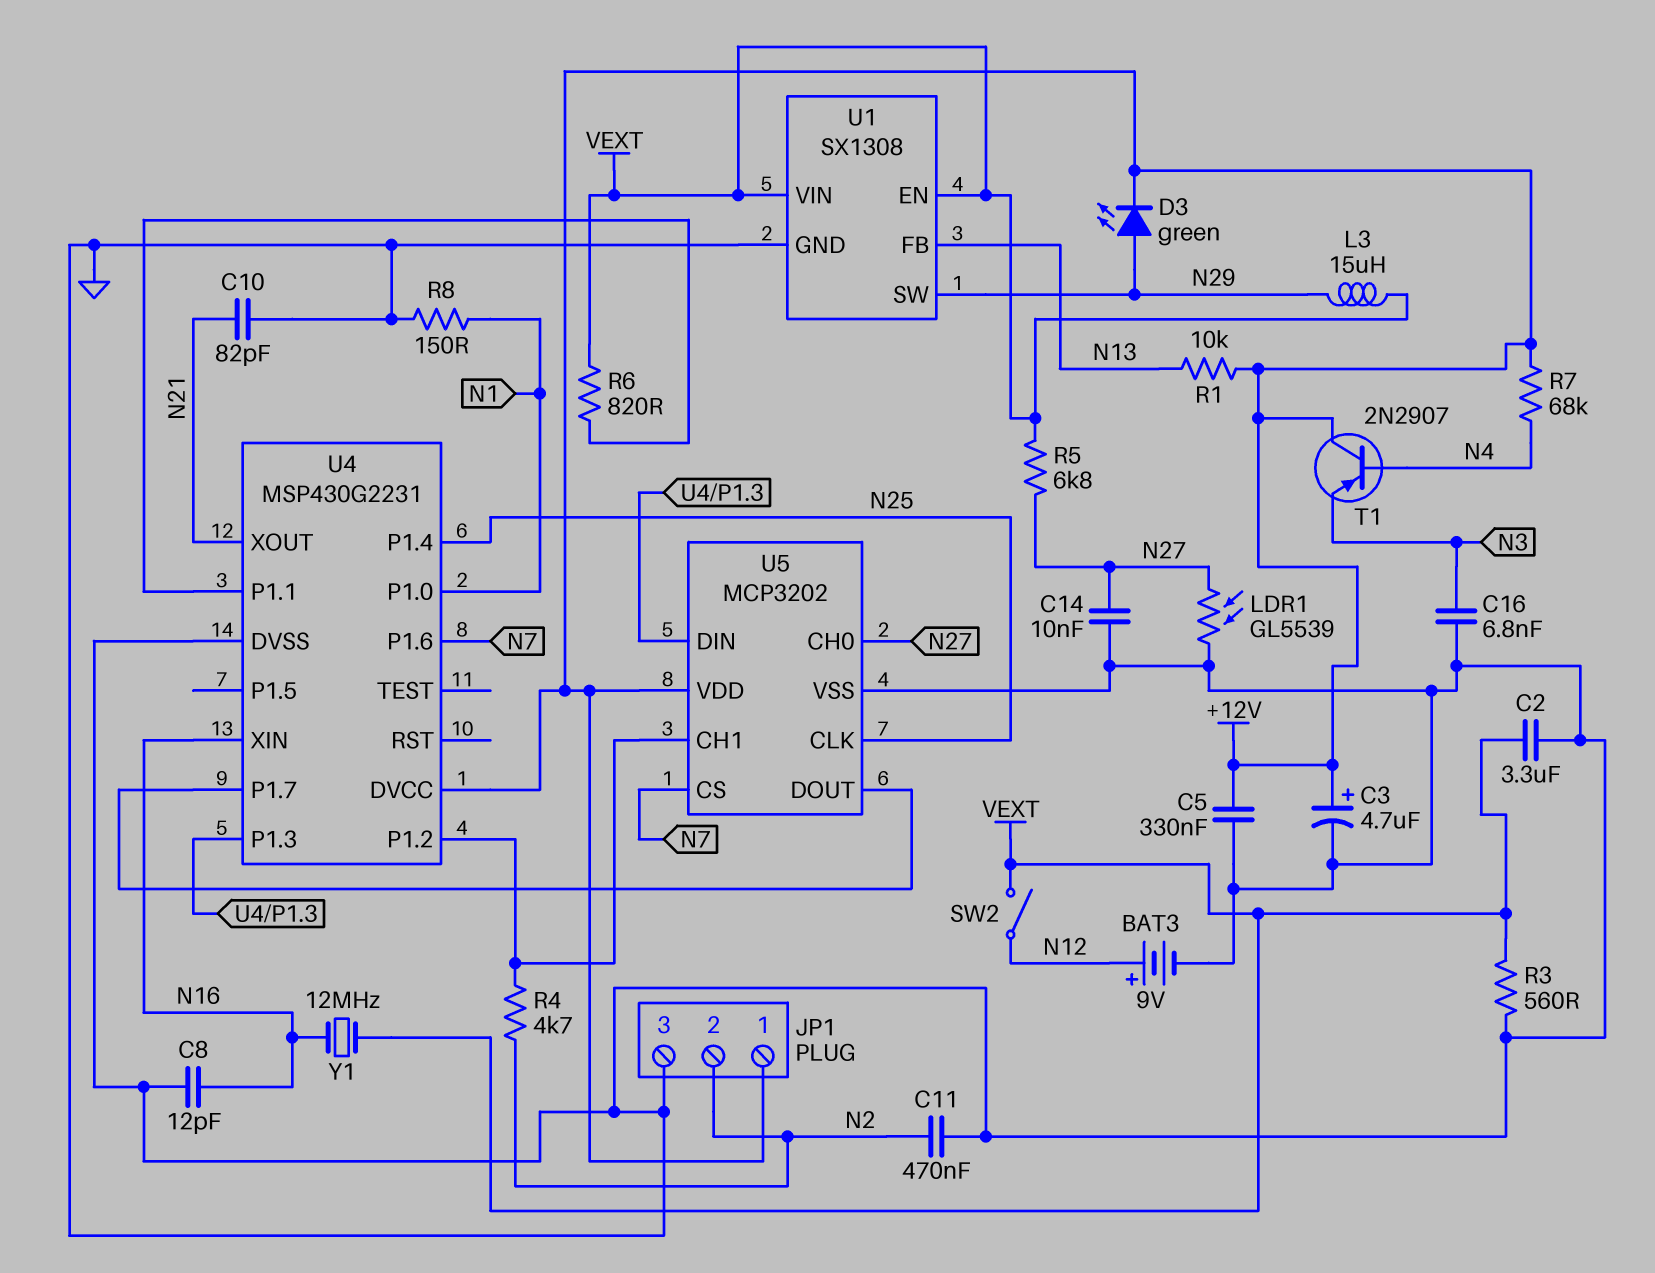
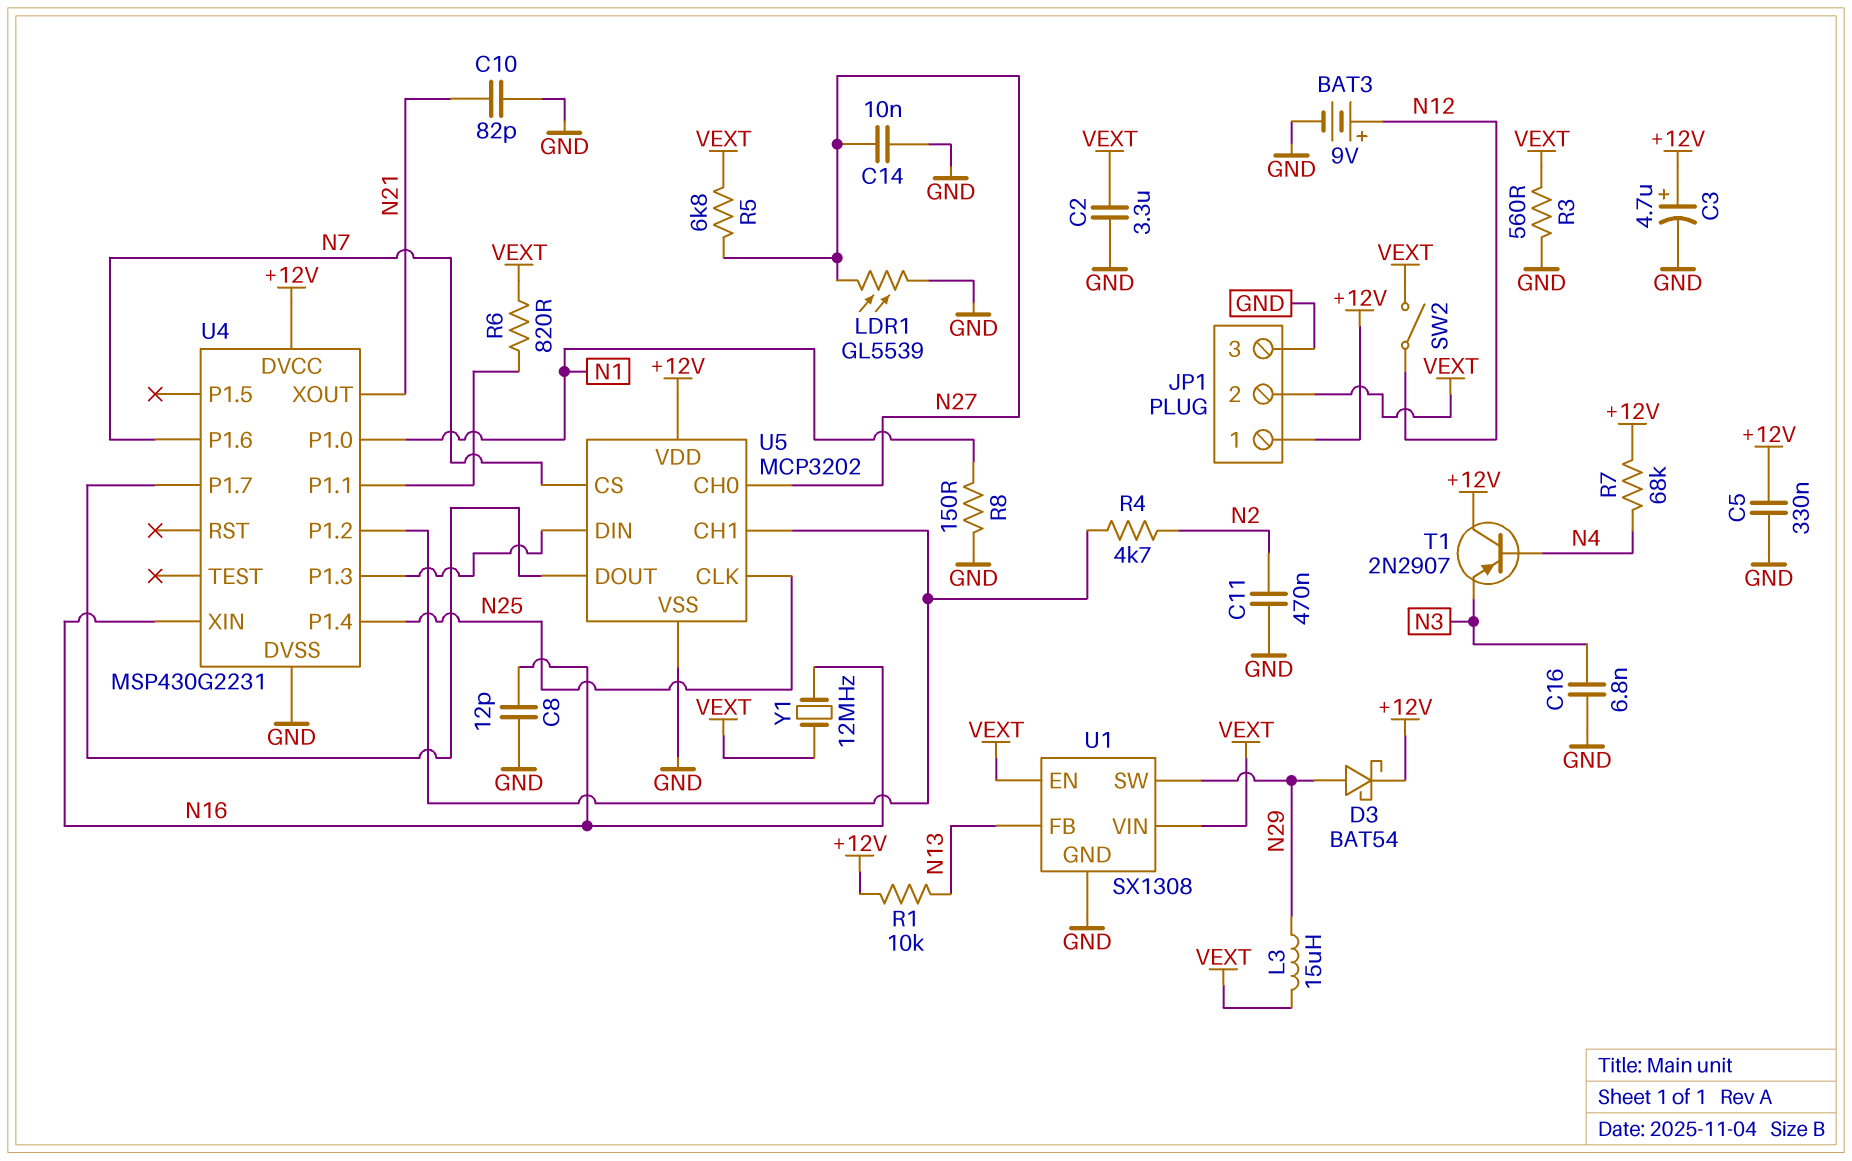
D3: LED green (A N29, K +12V) -> schottky BAT54 (A N29, K +12V)
JP1 pin 2: N2 -> VEXT

